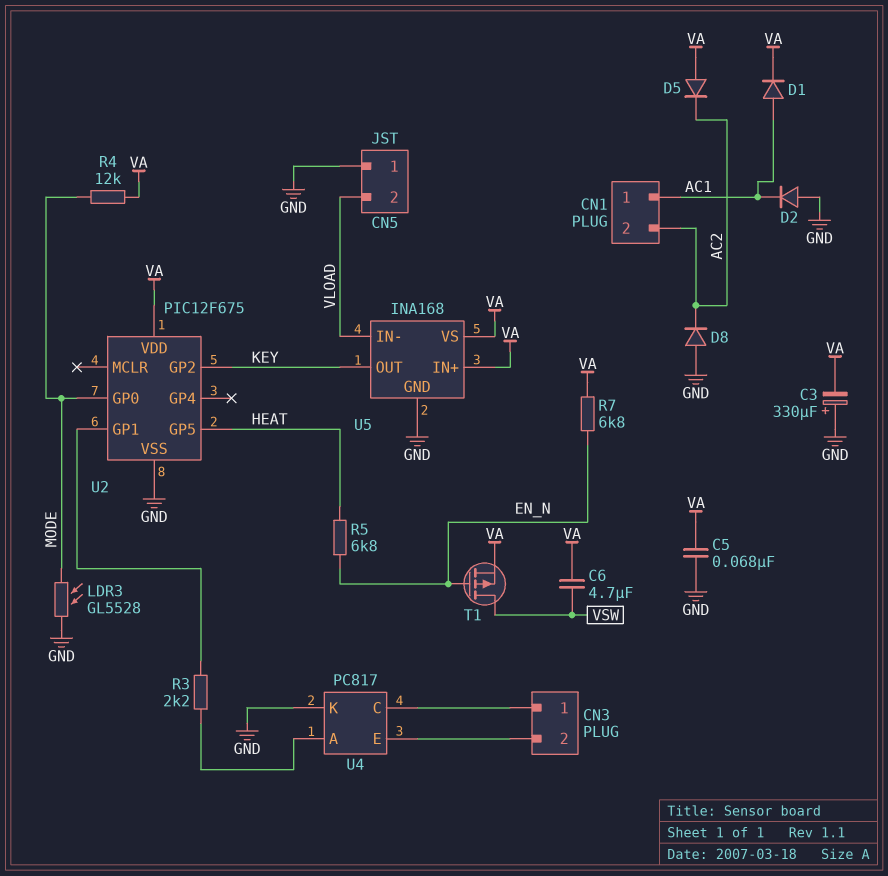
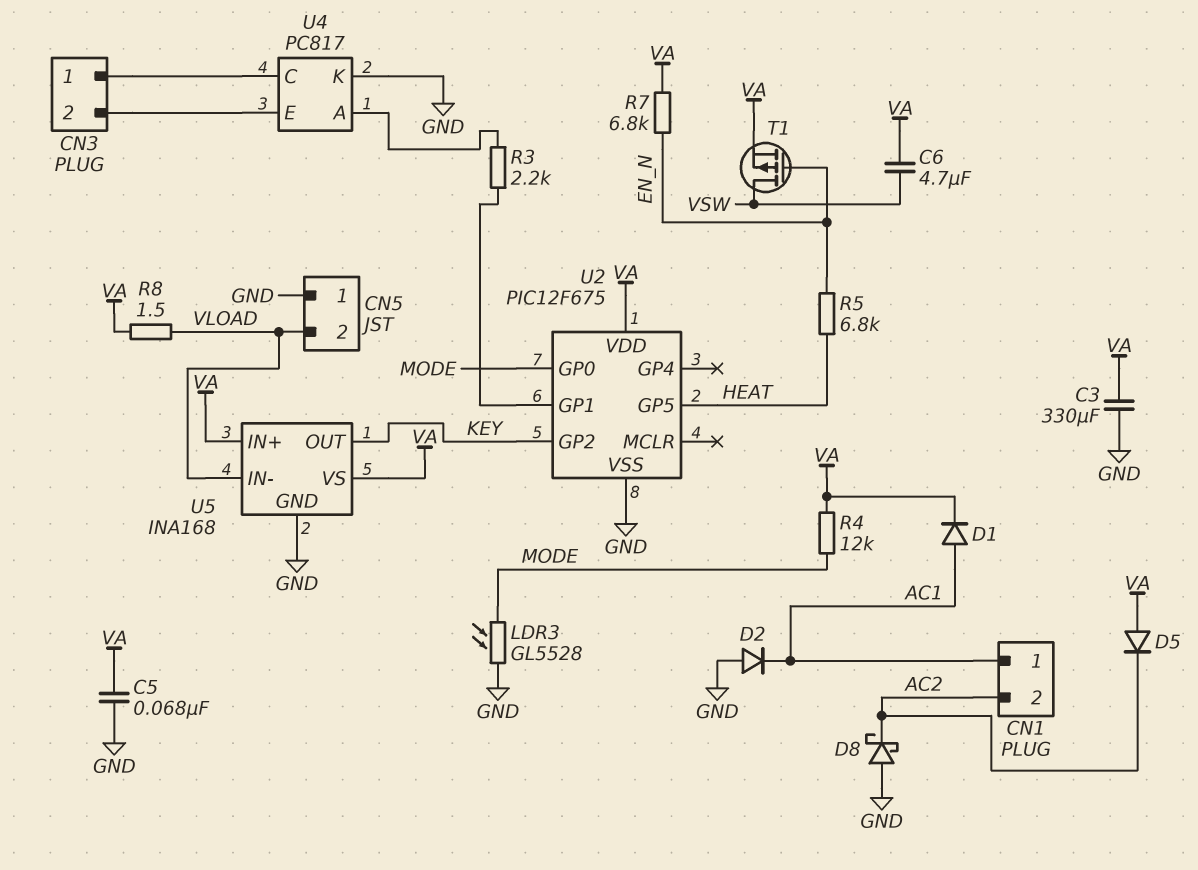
C3: 330uF (plus GND, minus VA) -> 330uF (GND, VA)
D8: diode (A GND, K AC2) -> schottky (A GND, K AC2)
R8: none -> 1.5 (VA, VLOAD)

